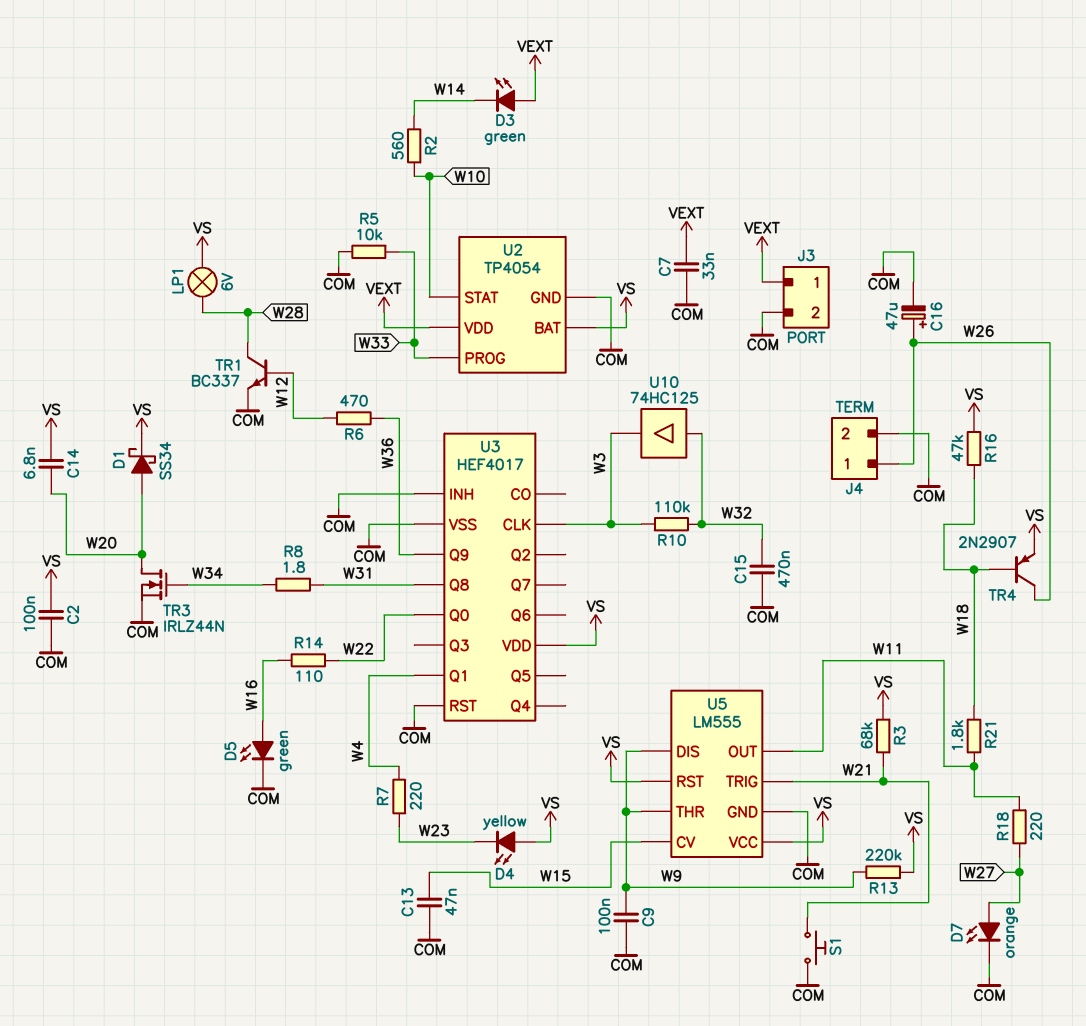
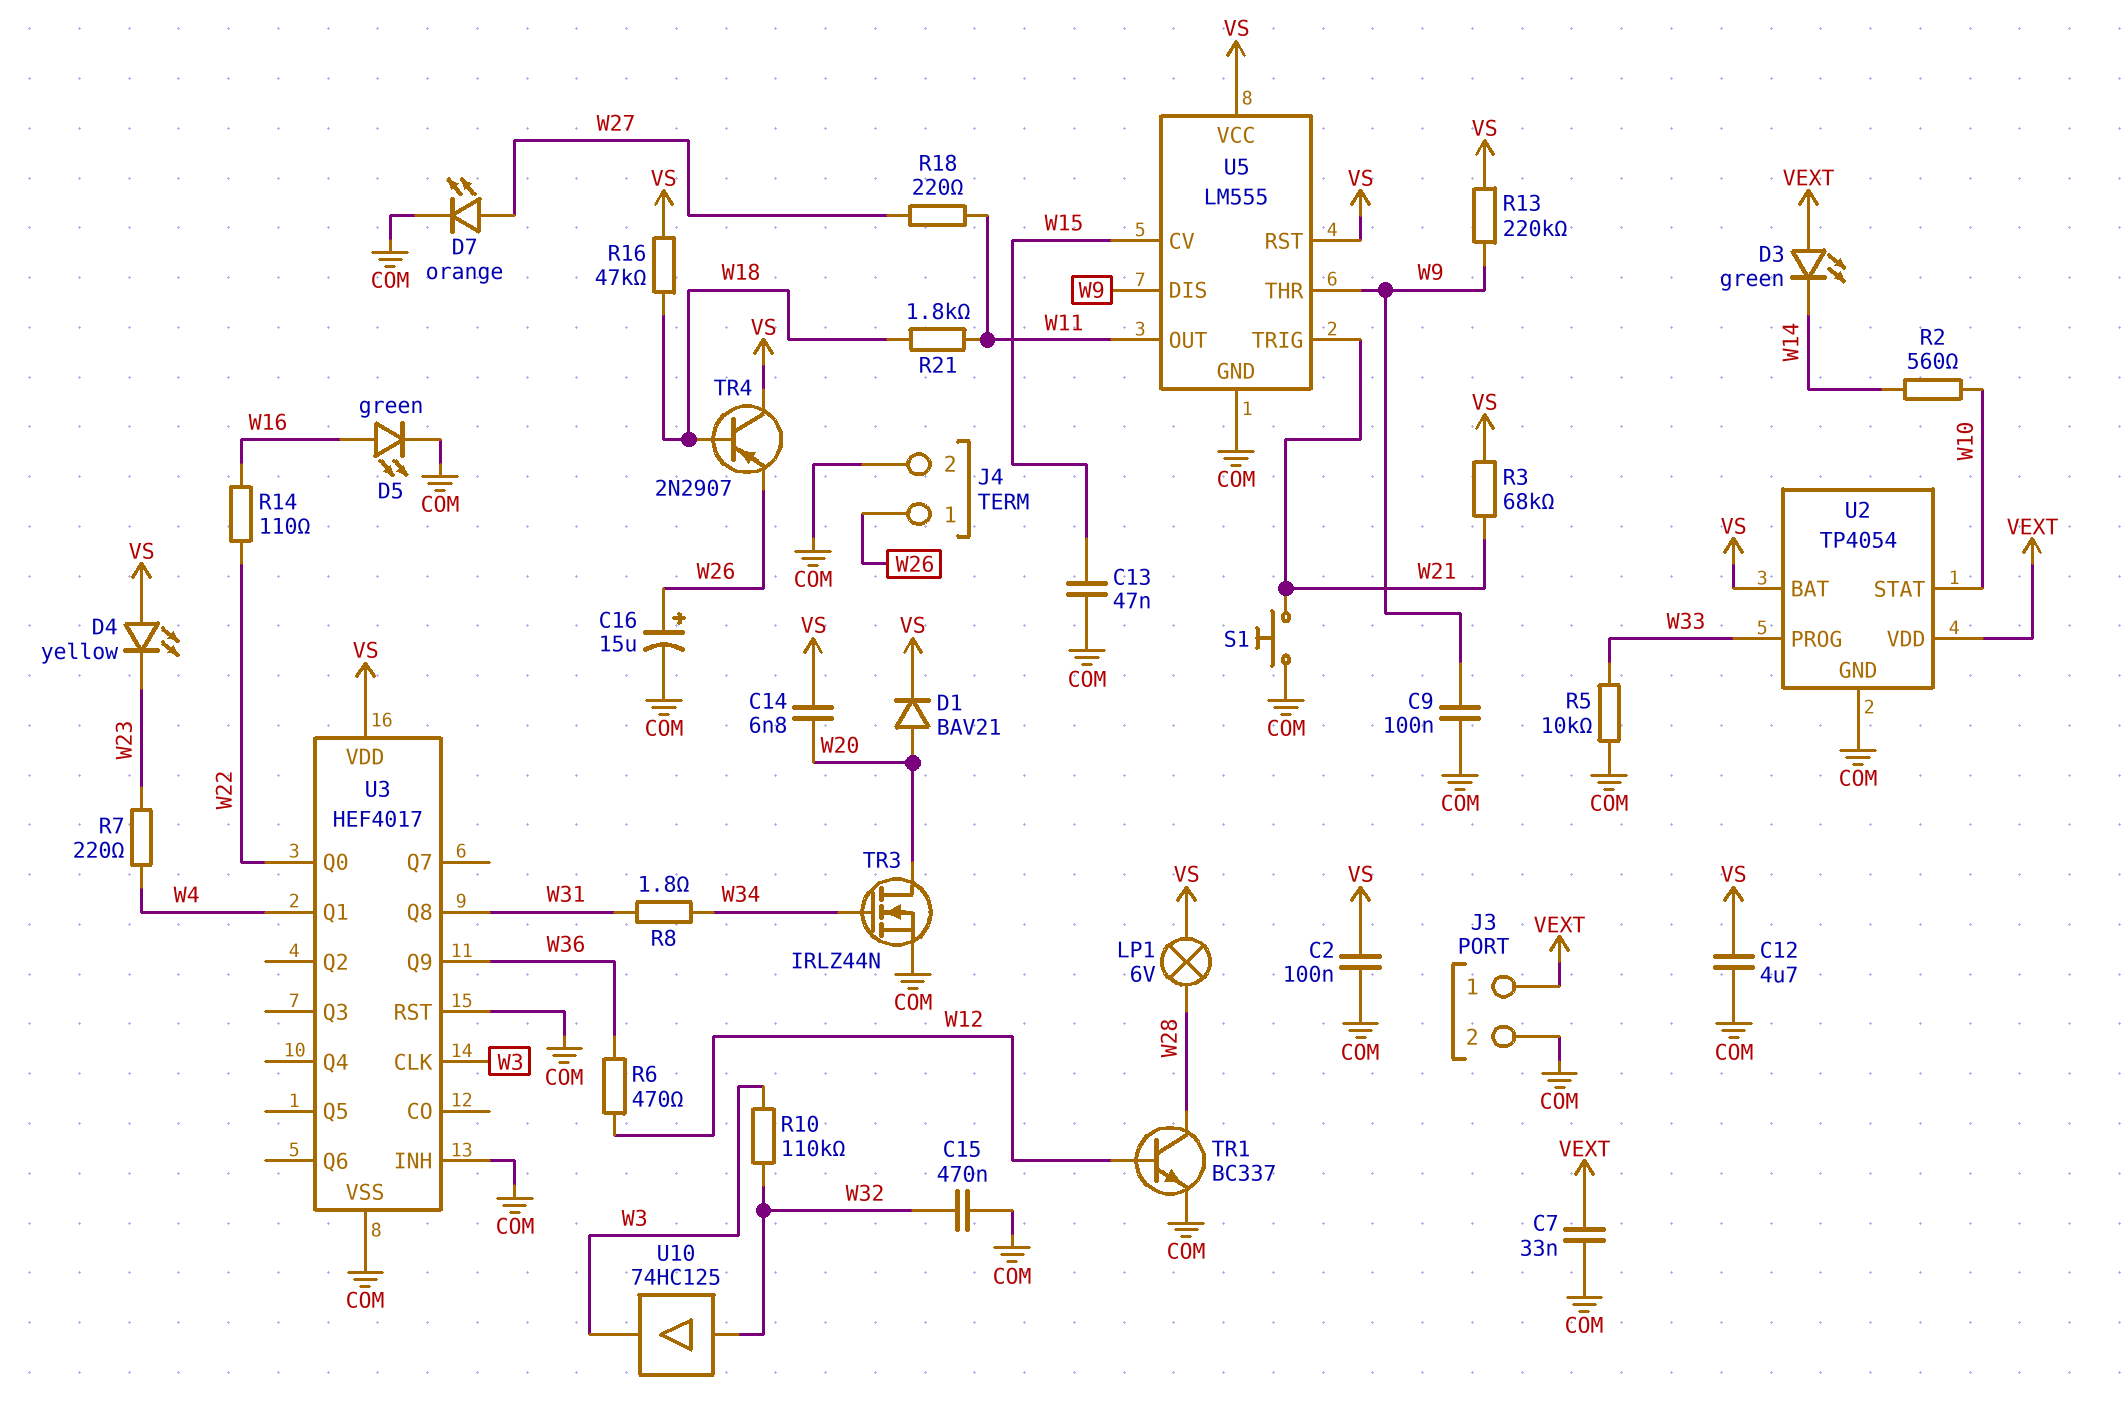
C12: none -> 4.7uF (COM, VS)
C16: 47uF (plus W26, minus COM) -> 15uF (plus W26, minus COM)
D1: schottky SS34 (A W20, K VS) -> diode BAV21 (A W20, K VS)
TR4: PNP 2N2907 (B W18, C W26, E VS) -> PNP 2N2907 (B W18, C VS, E W26)

